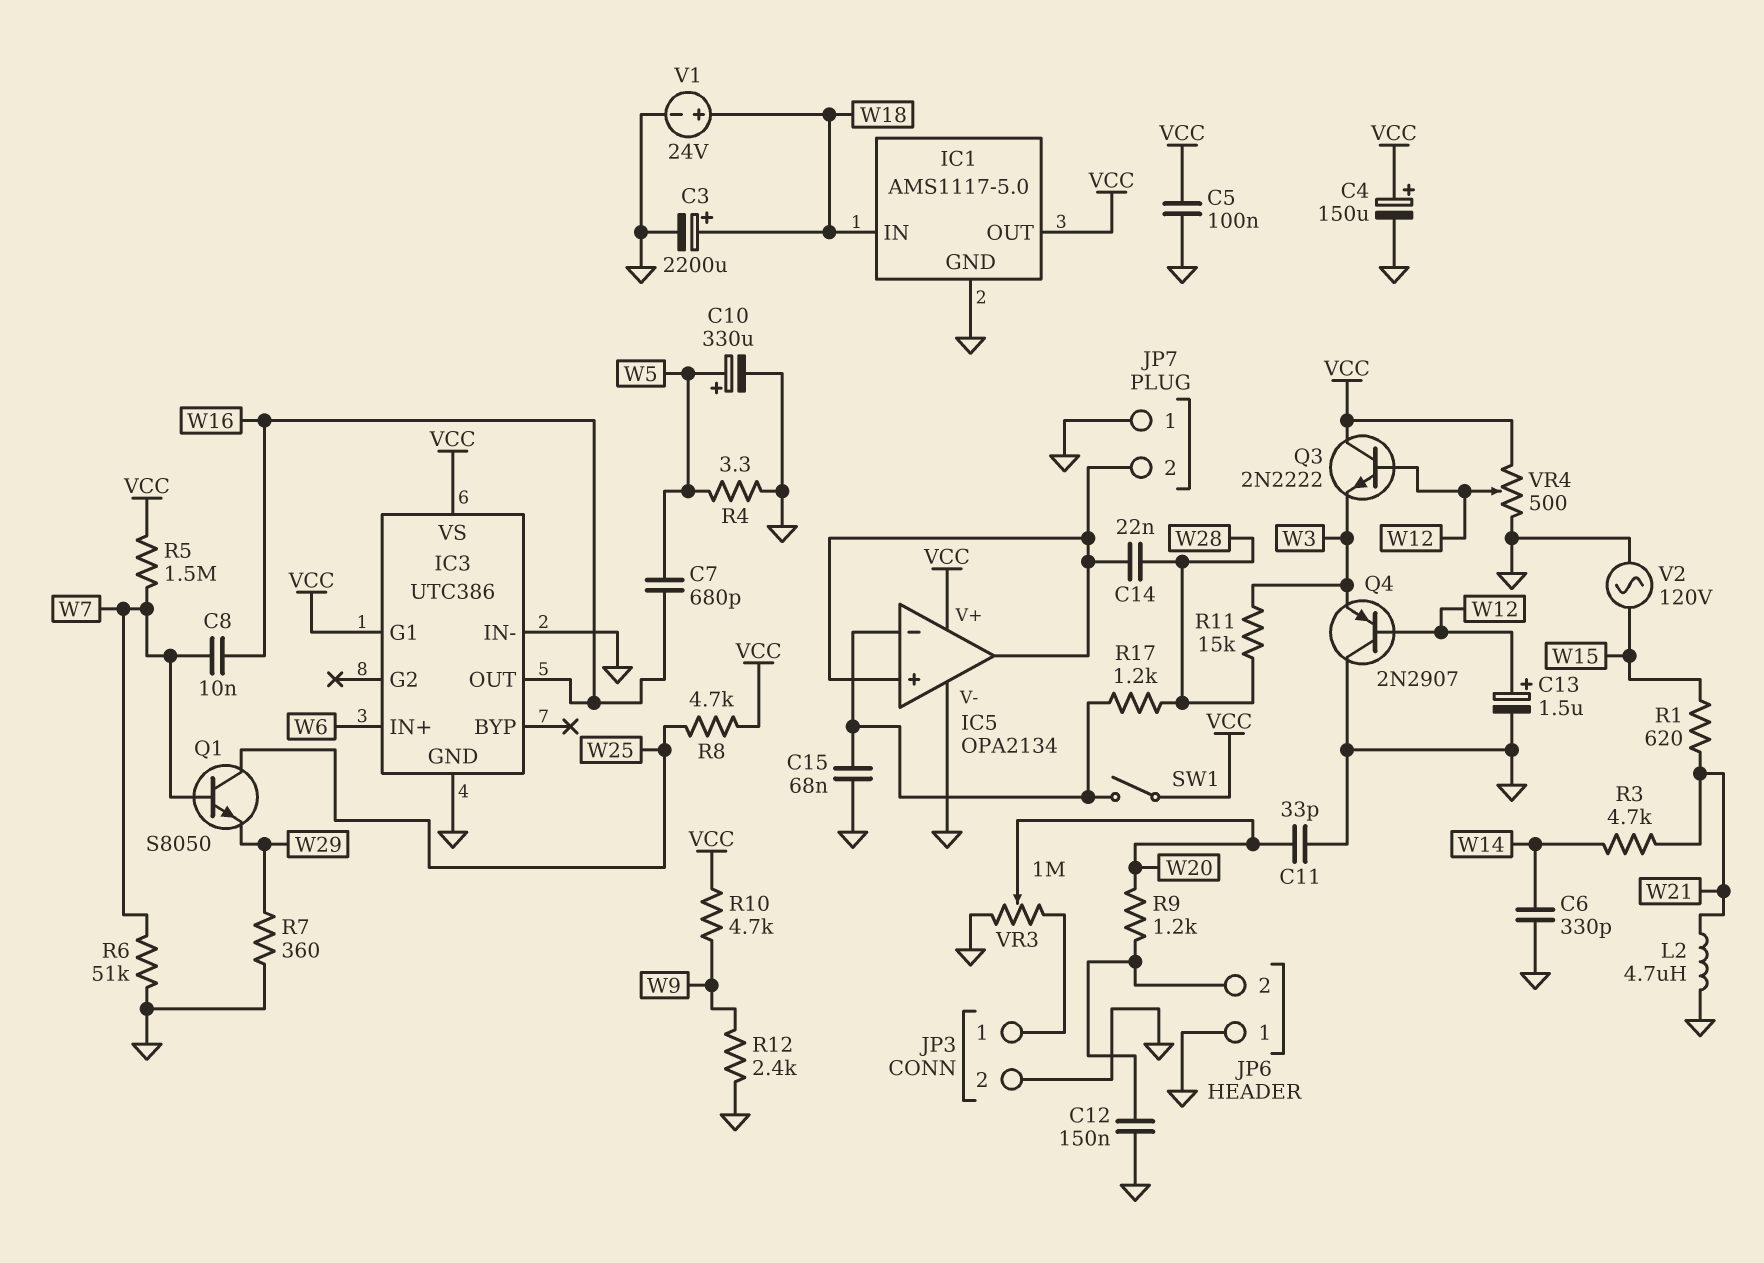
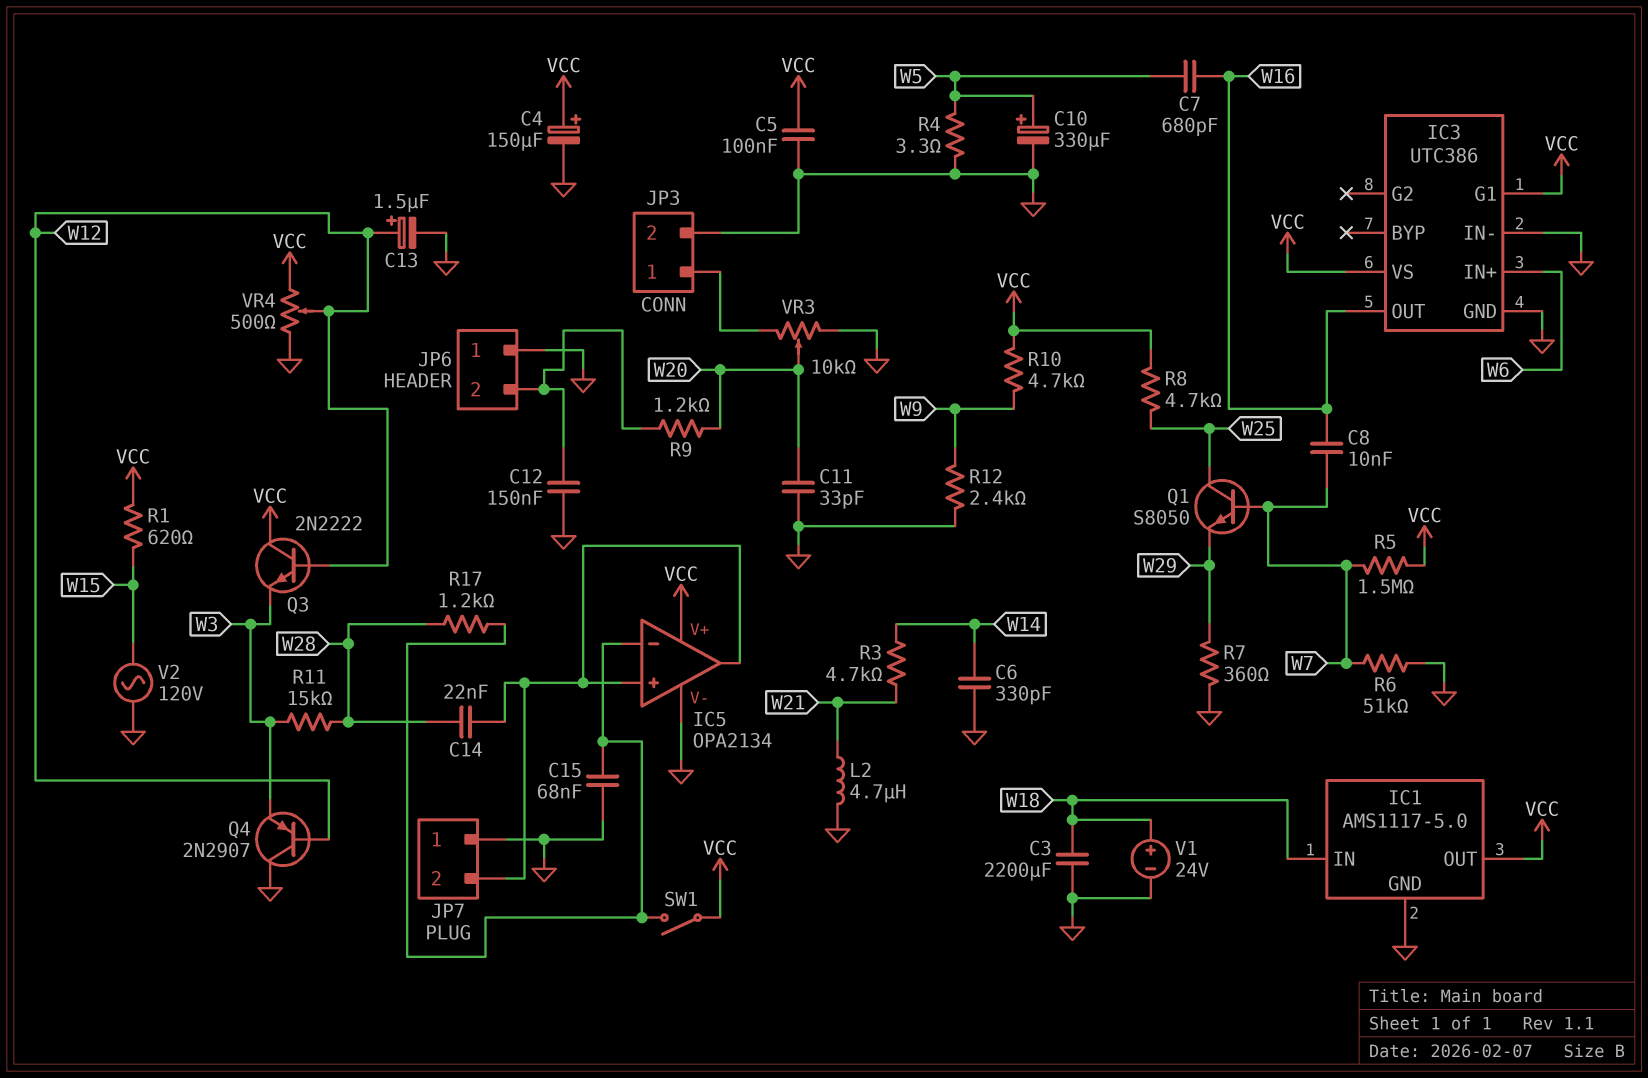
C3: 2200uF (plus W18, minus GND) -> 2200uF (GND, W18)
R1: 620 (W15, W21) -> 620 (VCC, W15)
VR3: 1M (GND, JP3/1, wiper W20) -> 10k (GND, JP3/1, wiper W20)

